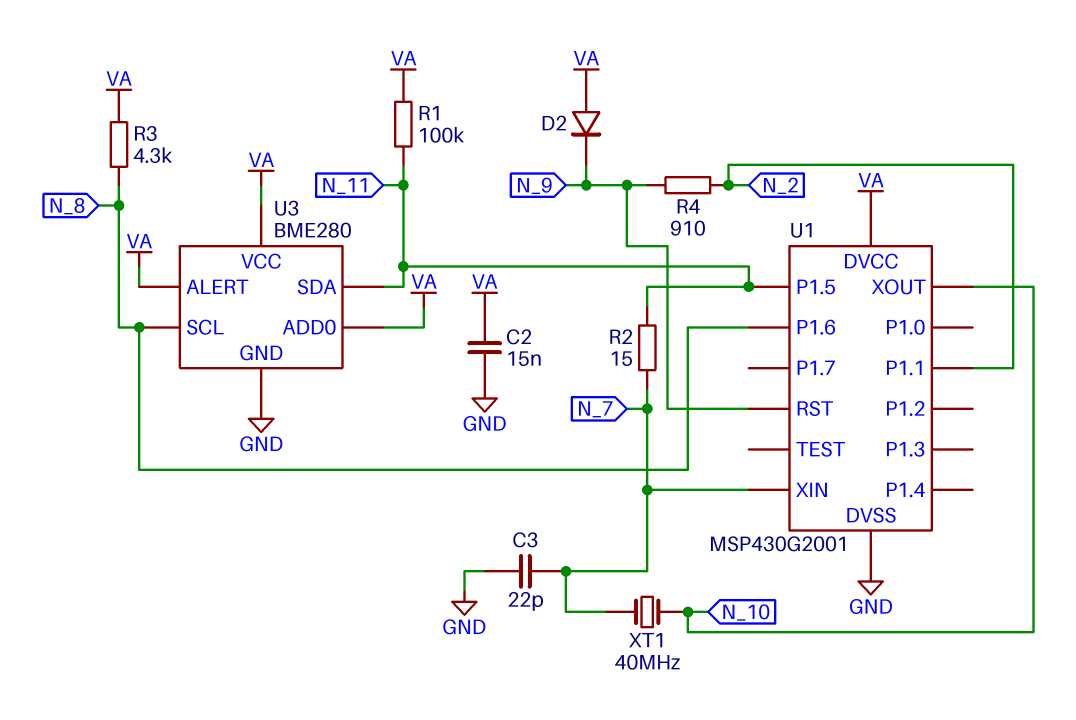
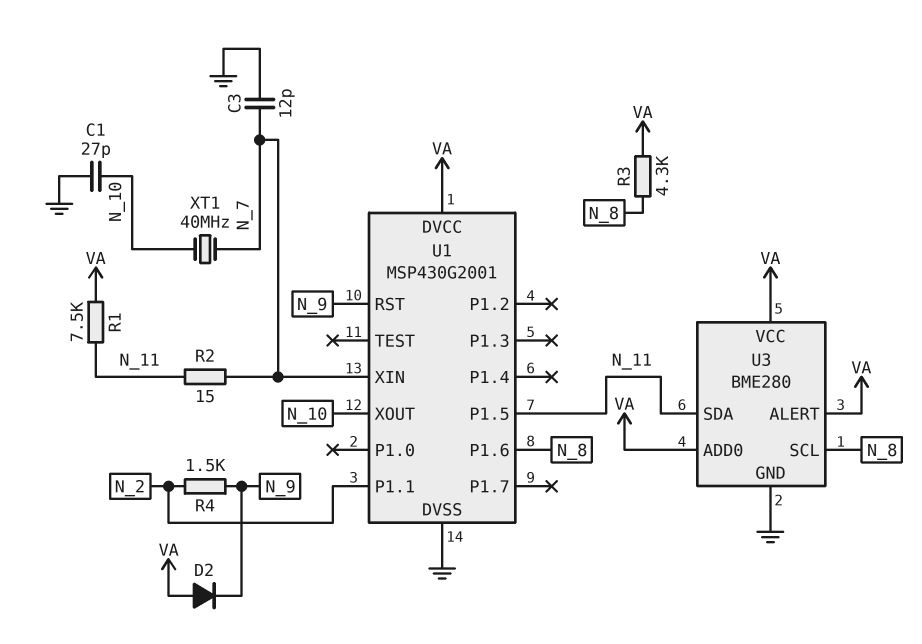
C1: none -> 27pF (GND, N_10)
C2: 15nF (GND, VA) -> none
C3: 22pF (GND, N_7) -> 12pF (GND, N_7)
R1: 100k (N_11, VA) -> 7.5k (N_11, VA)
R4: 910 (N_2, N_9) -> 1.5k (N_2, N_9)

